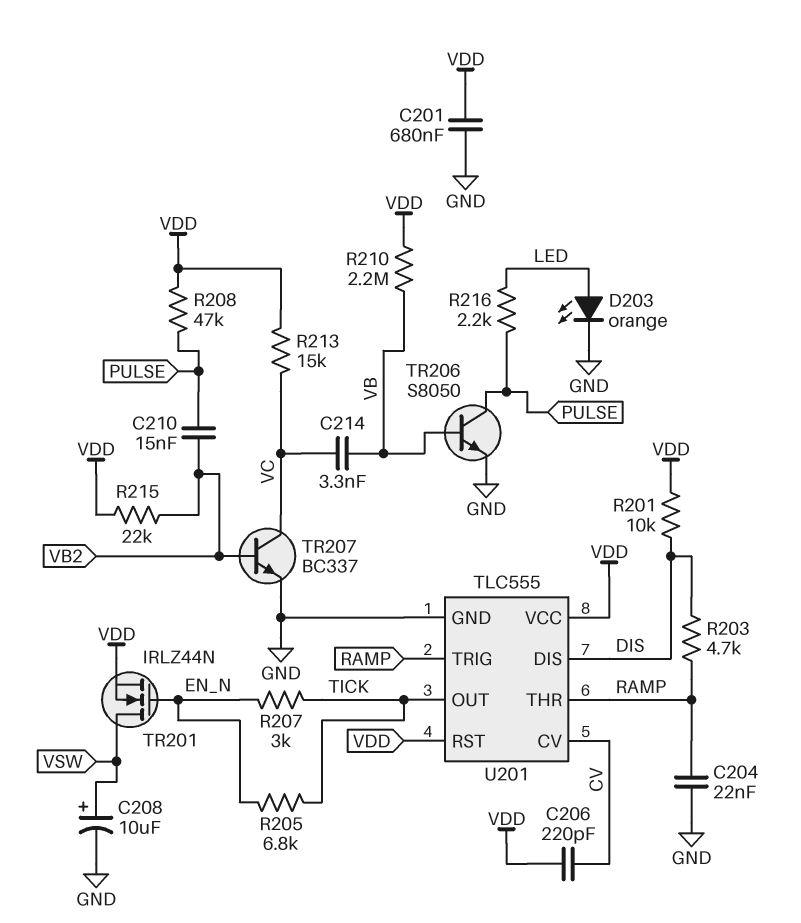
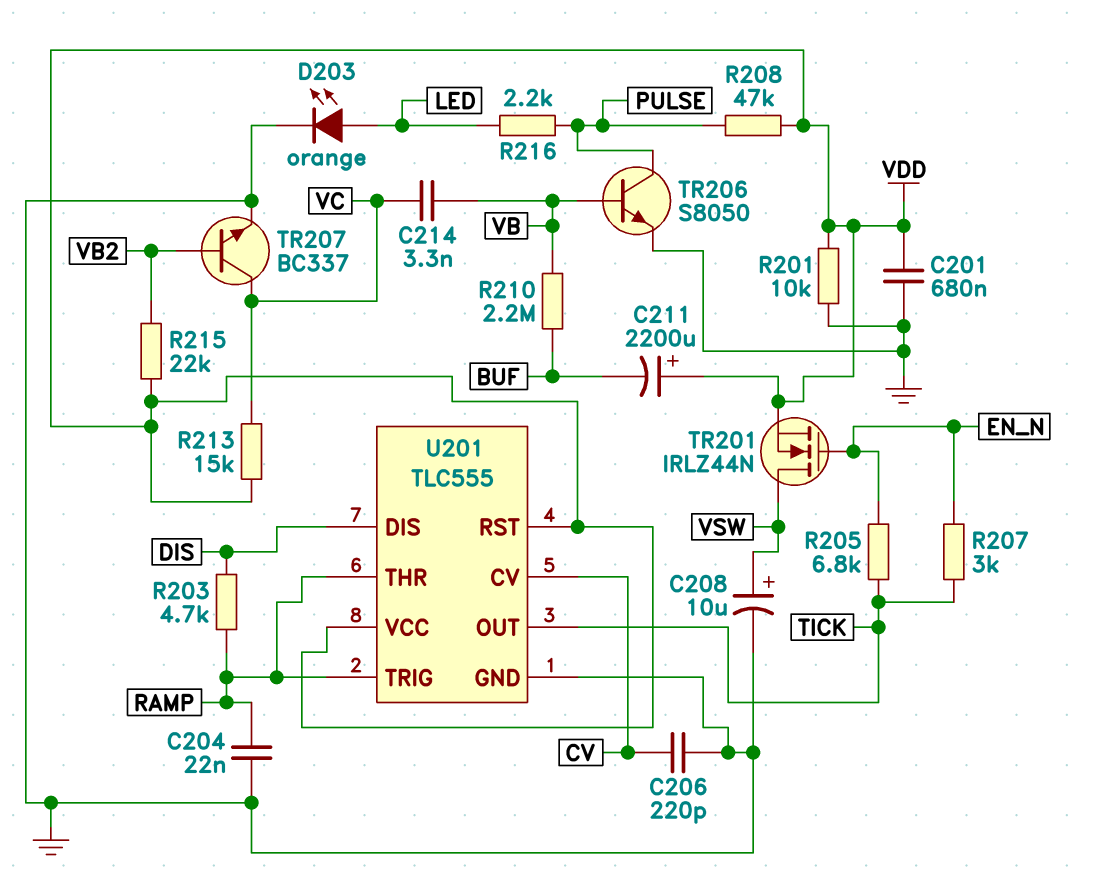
C206: 220pF (CV, VDD) -> 220pF (CV, GND)
C210: 15nF (PULSE, VB2) -> none
C211: none -> 2200uF (plus VDD, minus BUF)
R201: 10k (DIS, VDD) -> 10k (GND, VDD)
R210: 2.2M (VB, VDD) -> 2.2M (BUF, VB)

